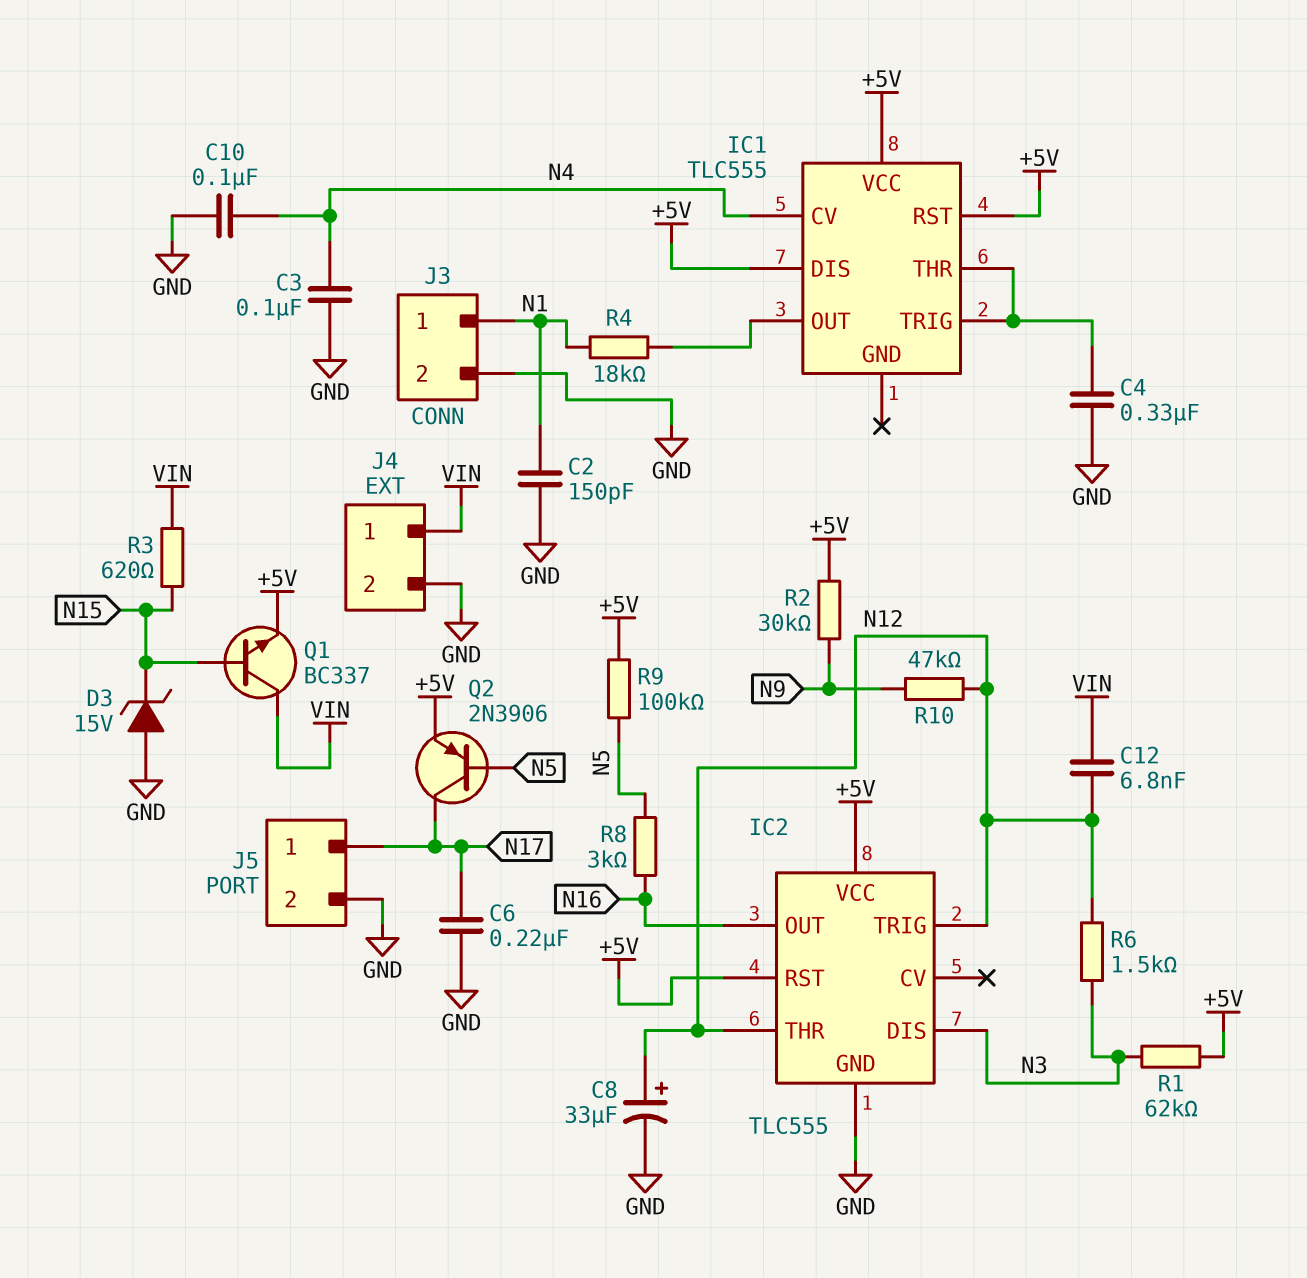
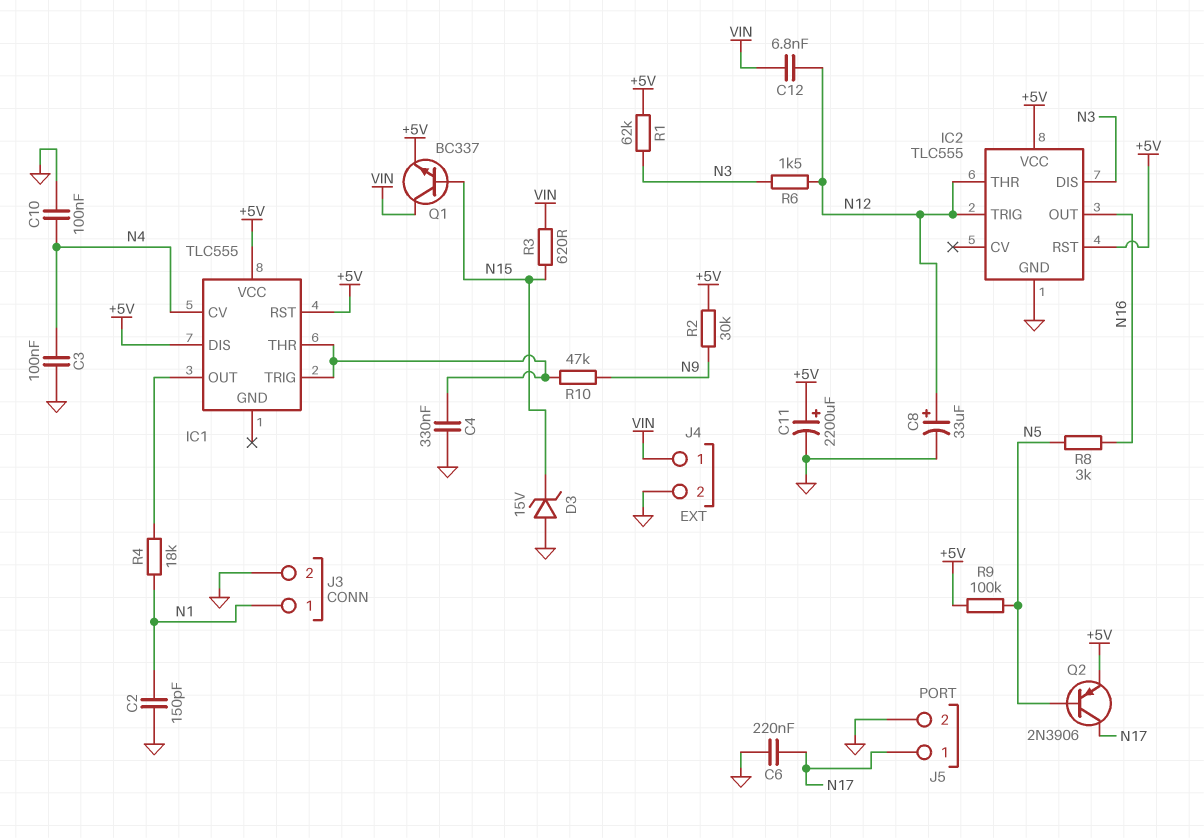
C11: none -> 2200uF (plus +5V, minus GND)
R10: 47k (N9, N12) -> 47k (IC1/THR, N9)

